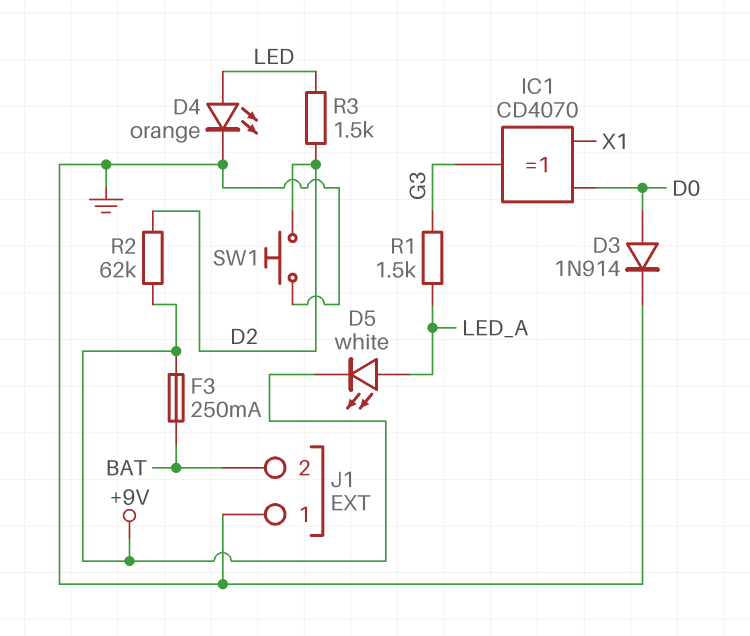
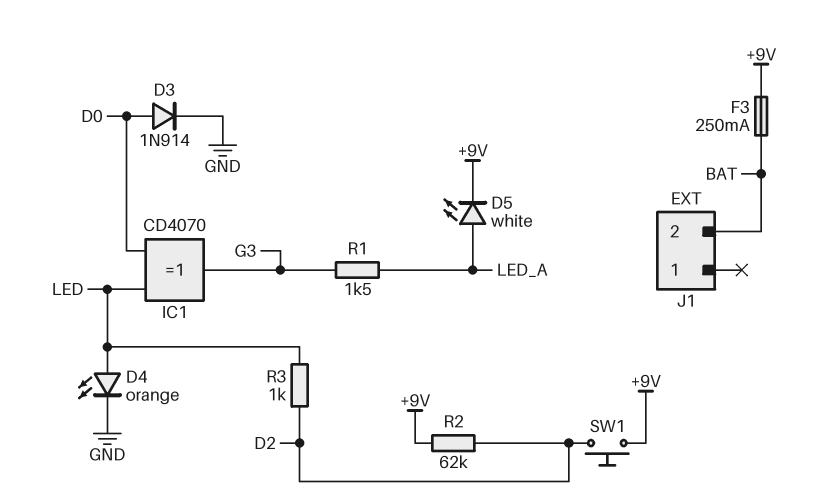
IC1: XOR CD4070 (in D0, in X1, out G3) -> XOR CD4070 (in D0, in LED, out G3)
J1 pin 1: GND -> none
R3: 1.5k (D2, LED) -> 1k (D2, LED)
SW1: button (D2, GND) -> button (+9V, D2)

